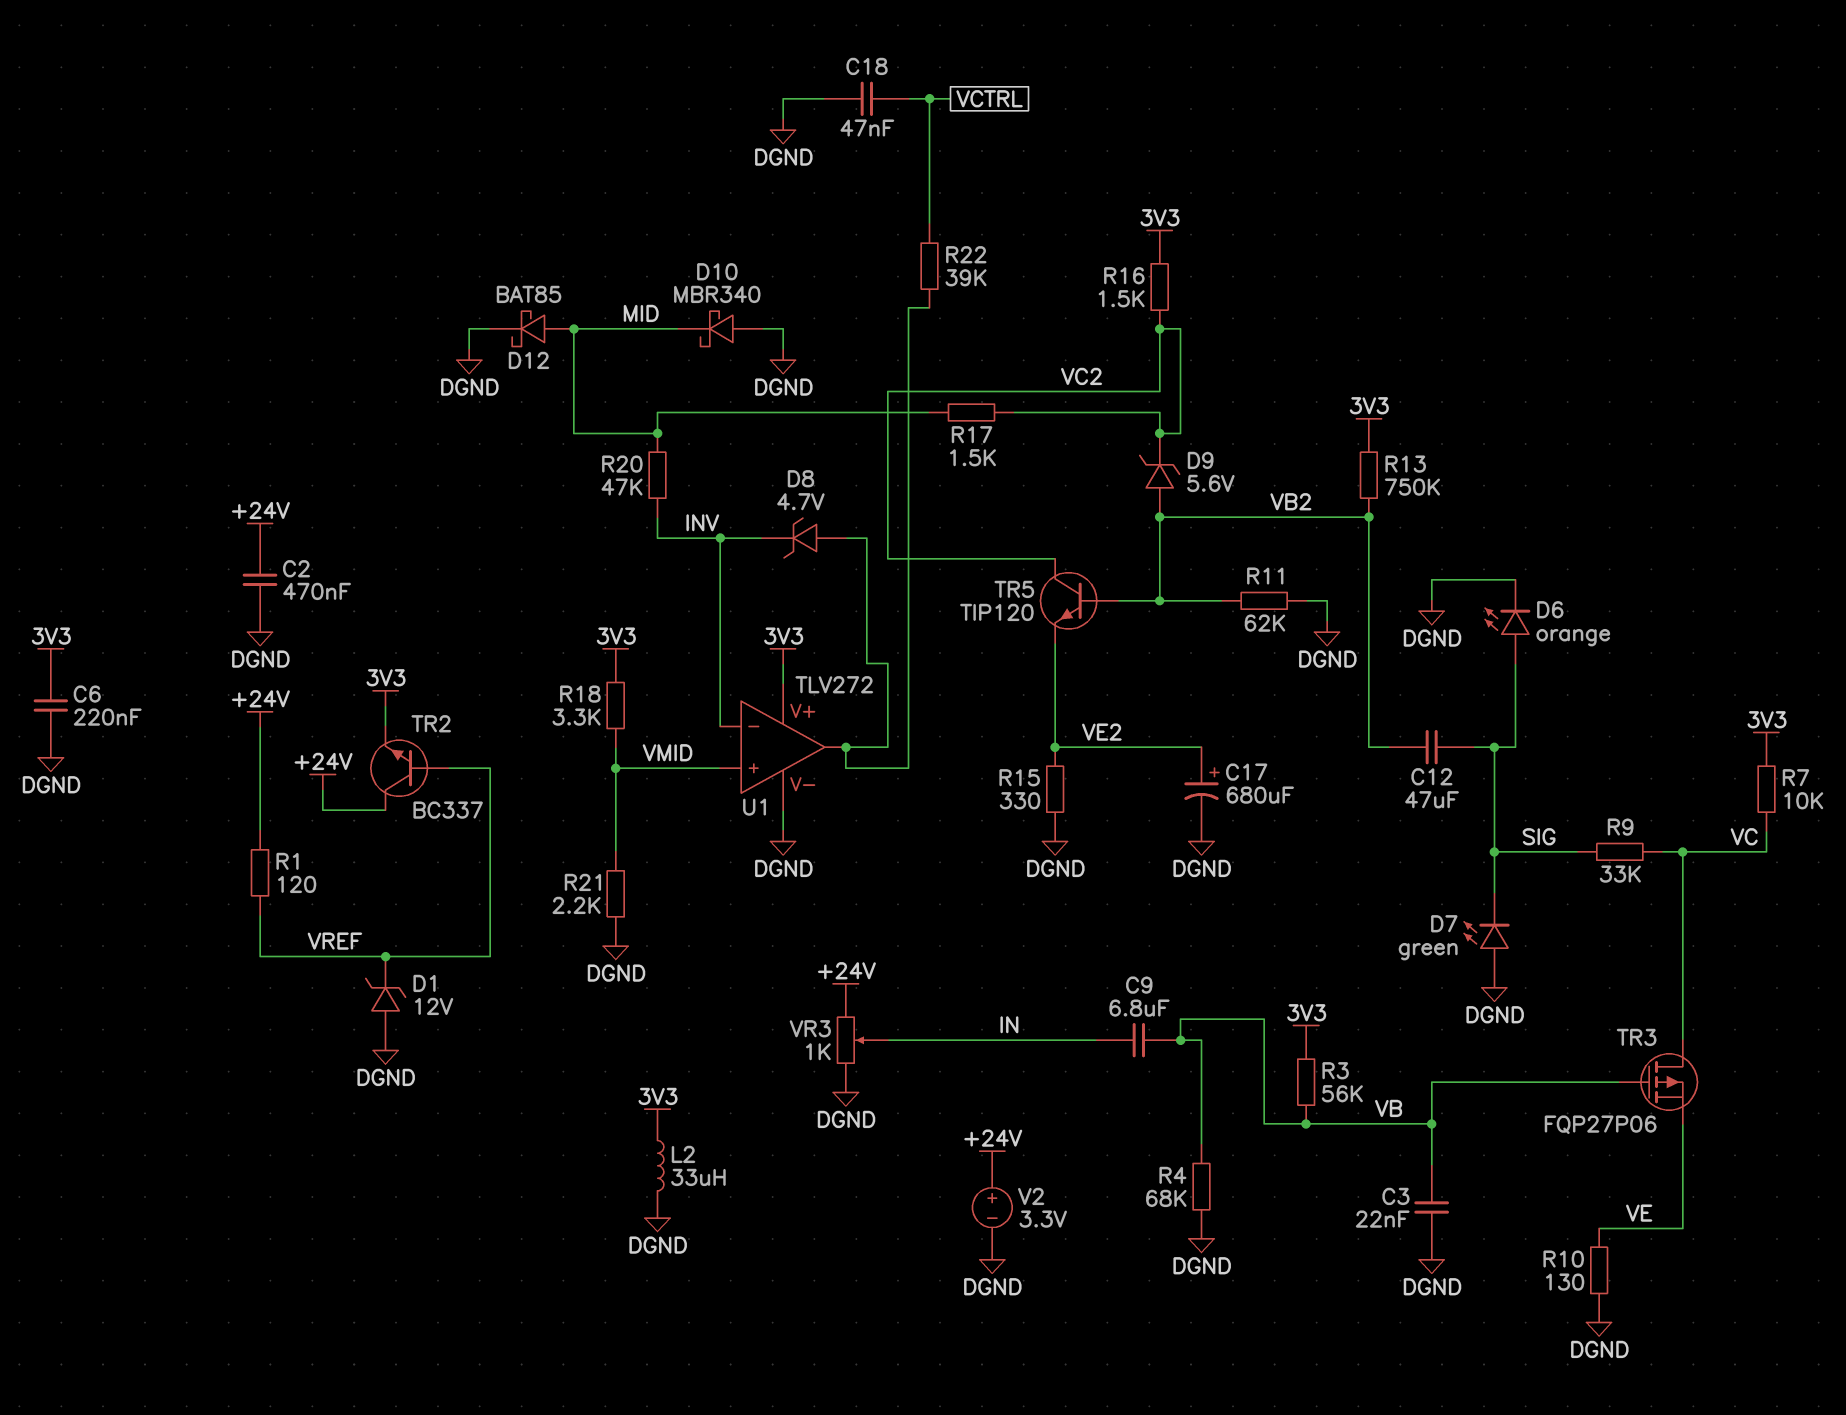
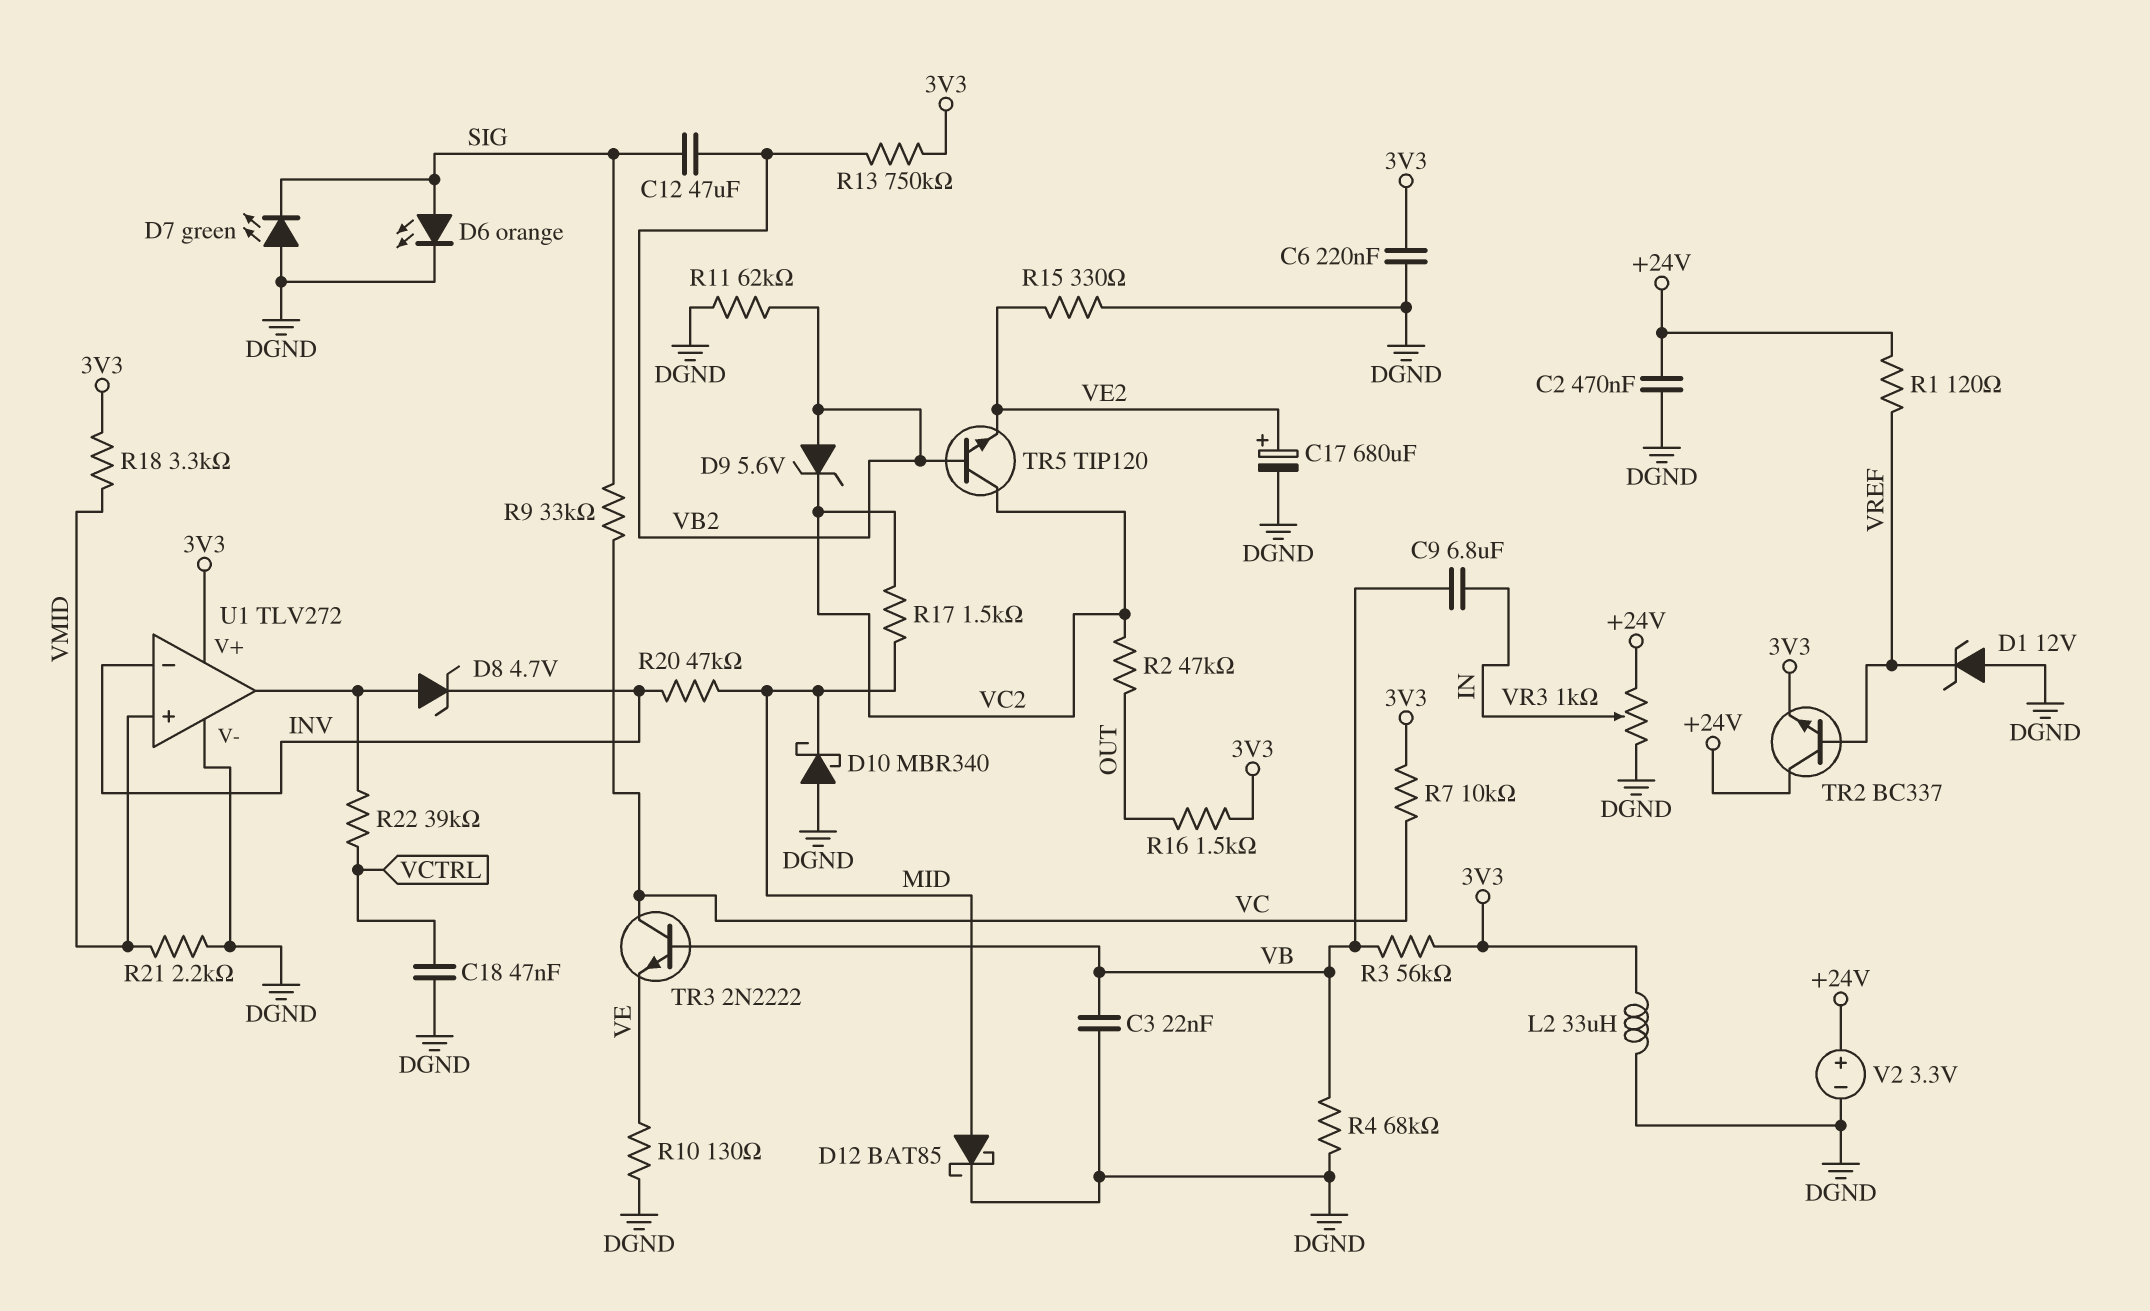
R2: none -> 47k (OUT, VC2)
R16: 1.5k (3V3, VC2) -> 1.5k (3V3, OUT)
TR3: PMOS FQP27P06 (G VB, D VC, S VE) -> NPN 2N2222 (B VB, C VC, E VE)

